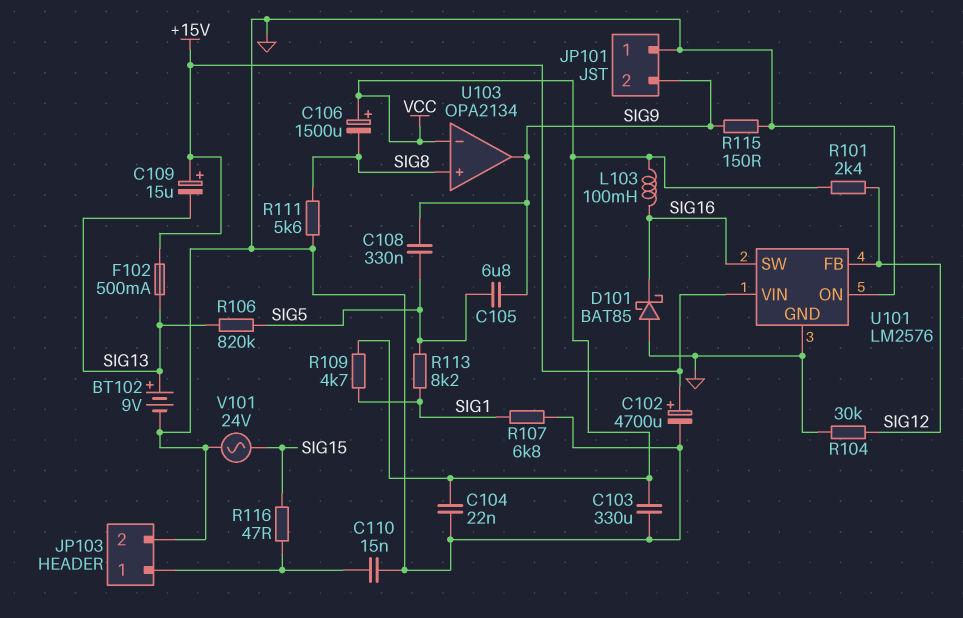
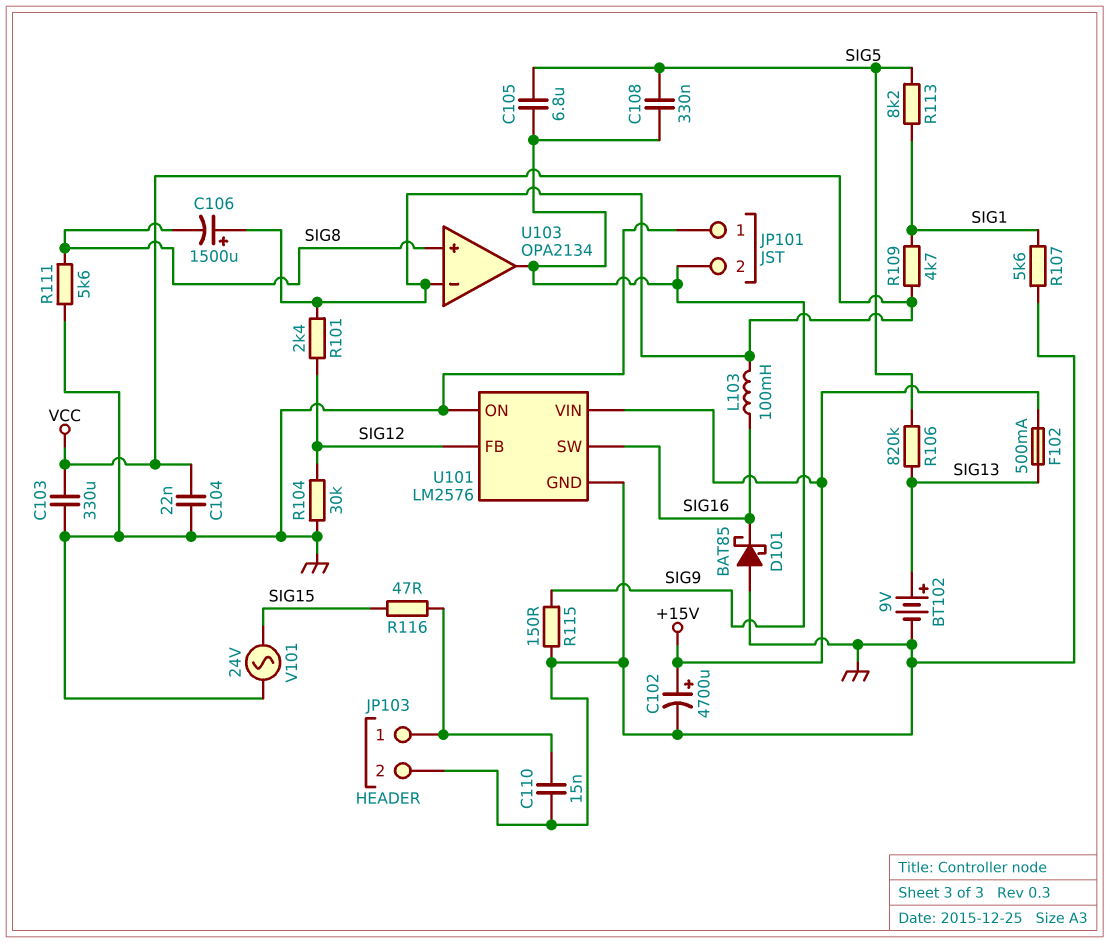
C109: 15uF (plus +15V, minus SIG13) -> none
R107: 6.8k (GND, SIG1) -> 5.6k (GND, SIG1)

